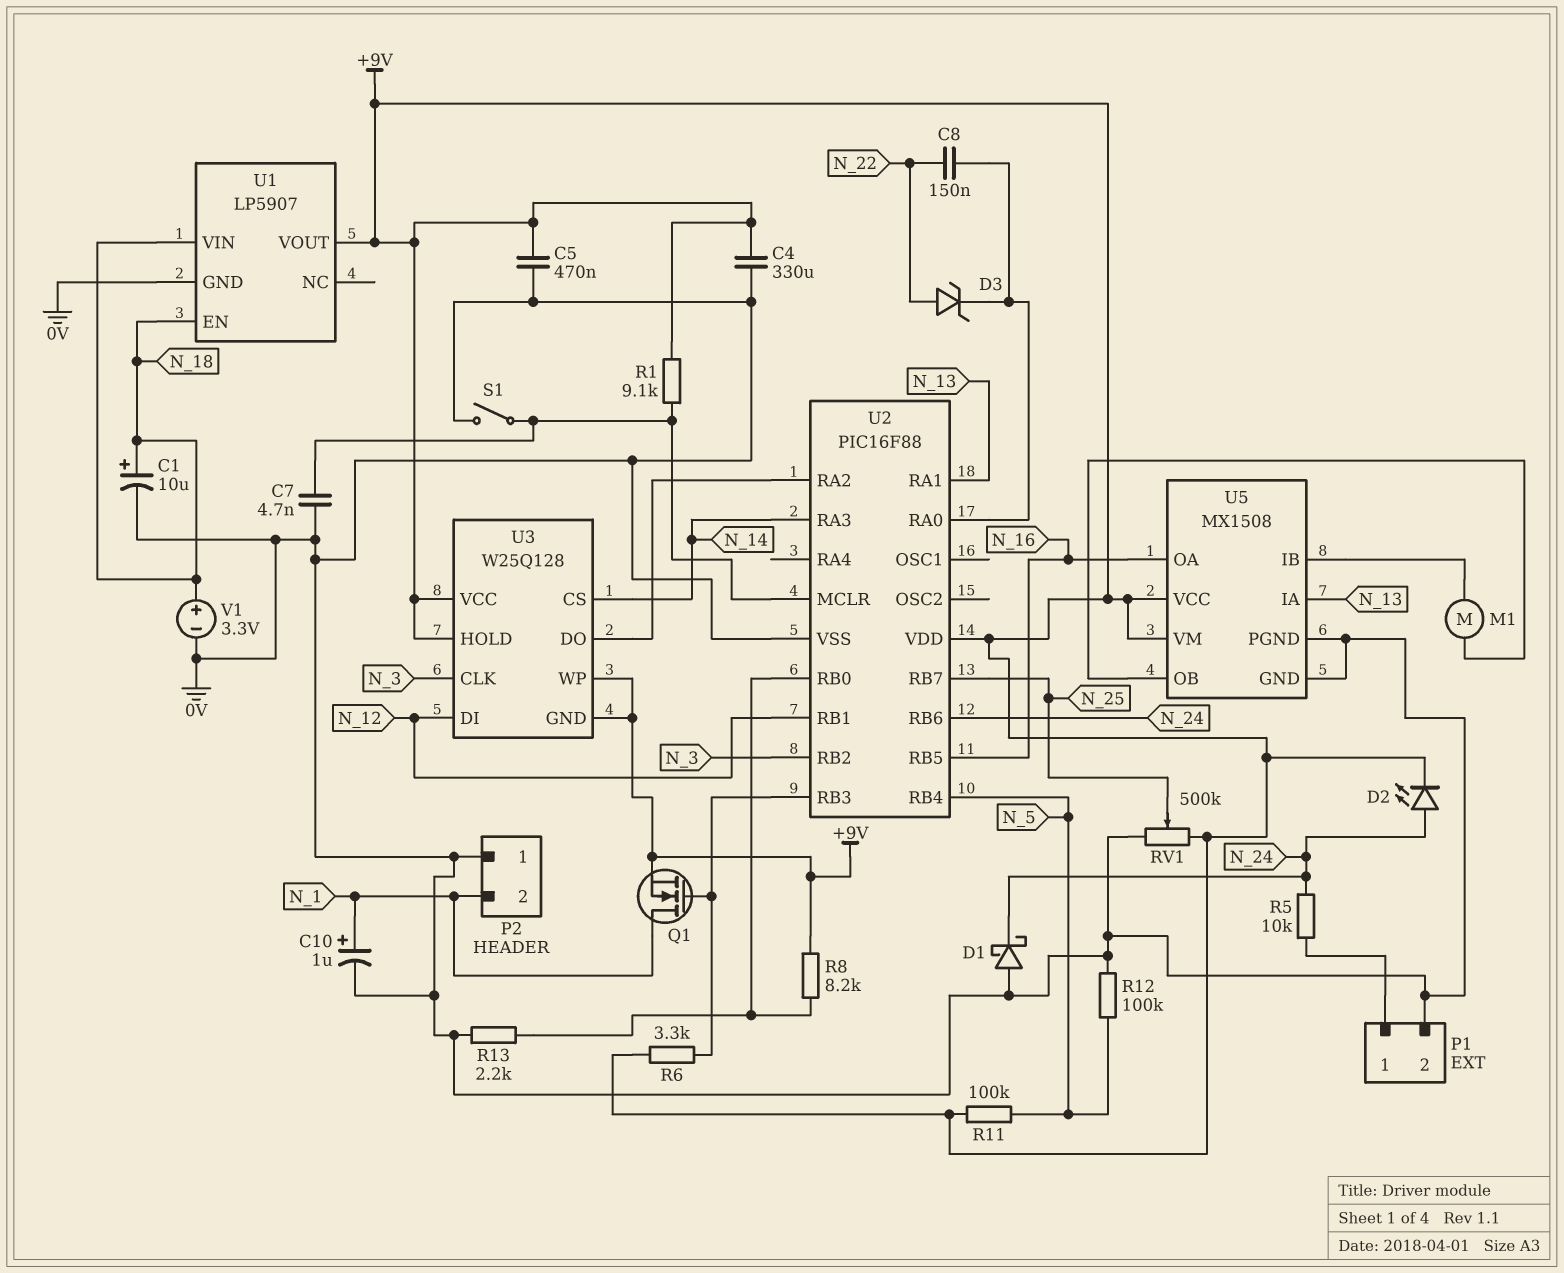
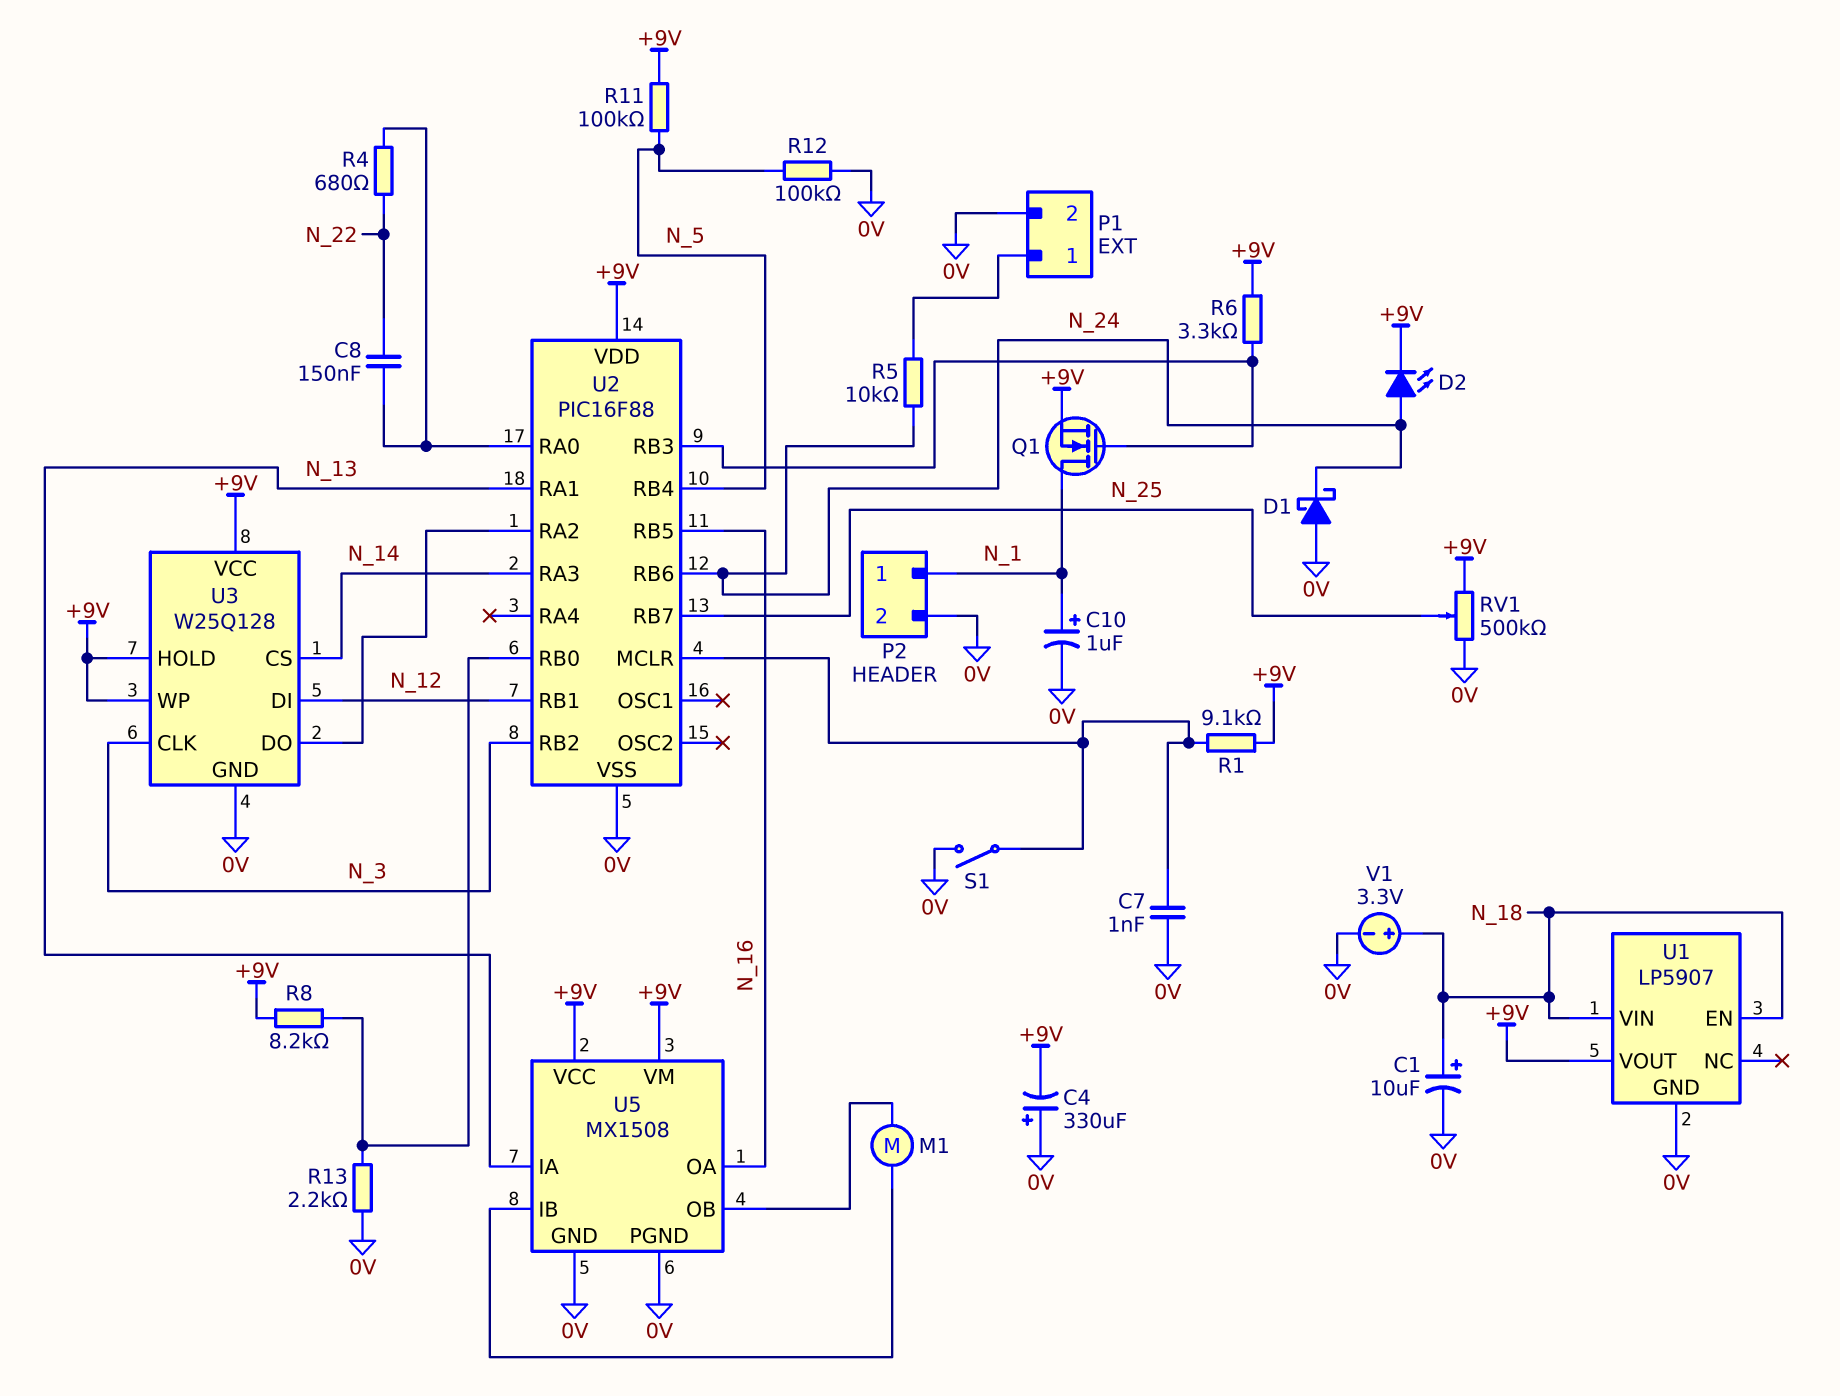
C4: 330uF (+9V, 0V) -> 330uF (plus 0V, minus +9V)
C5: 470nF (+9V, 0V) -> none
C7: 4.7nF (0V, U2/MCLR) -> 1nF (0V, U2/MCLR)
D3: zener (A N_22, K U2/RA0) -> none
P2 pin 1: 0V -> N_1
P2 pin 2: N_1 -> 0V
R4: none -> 680 (N_22, U2/RA0)
U3 pin GND: +9V -> 0V

